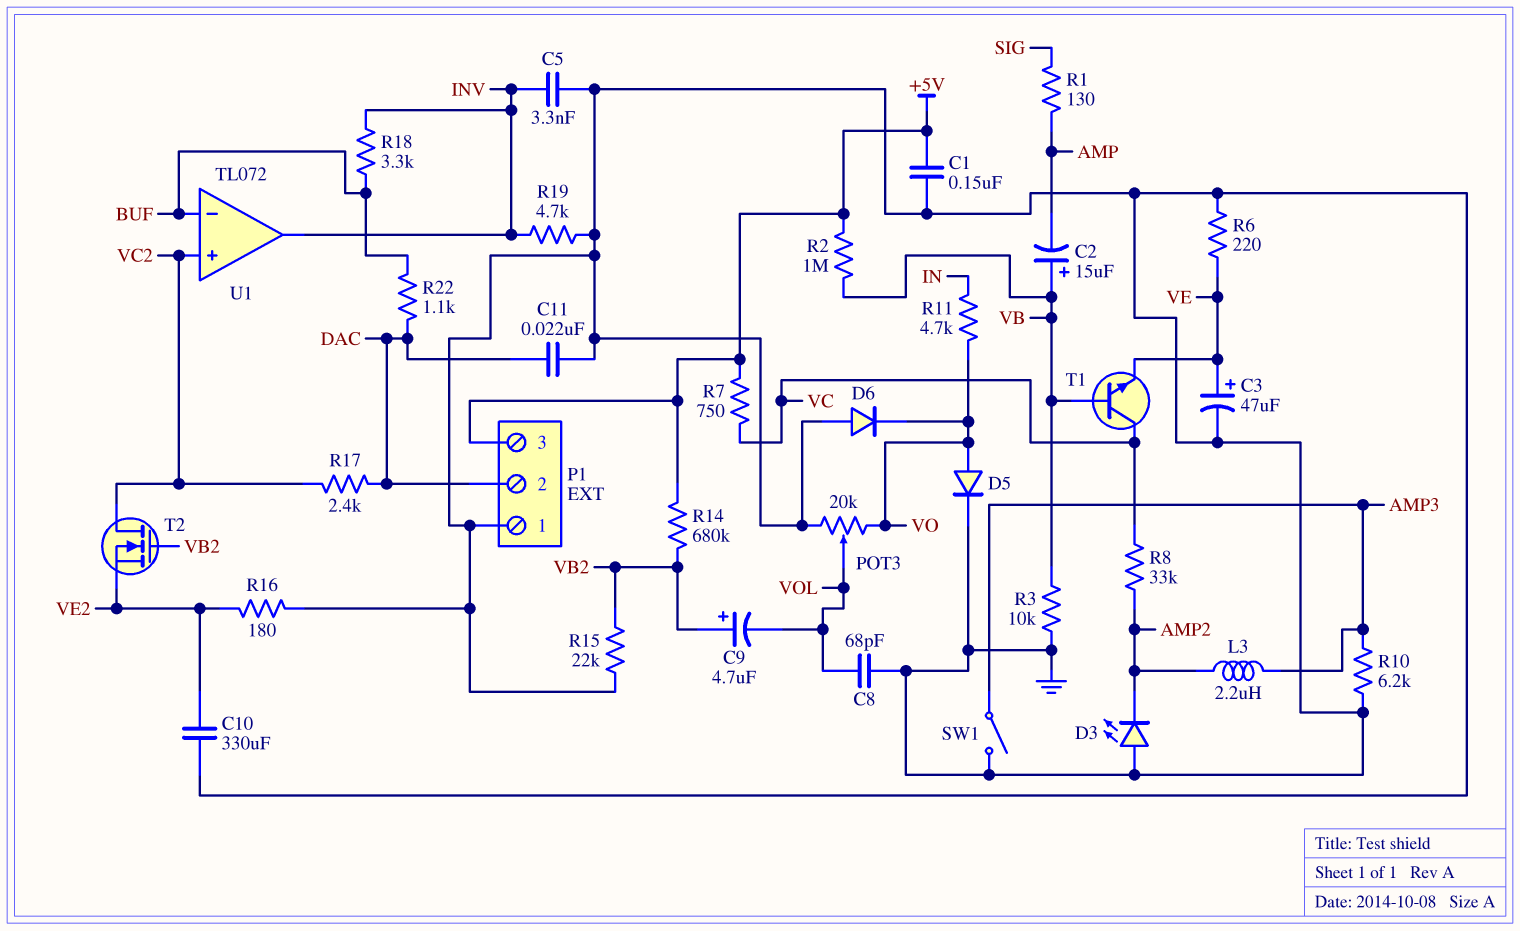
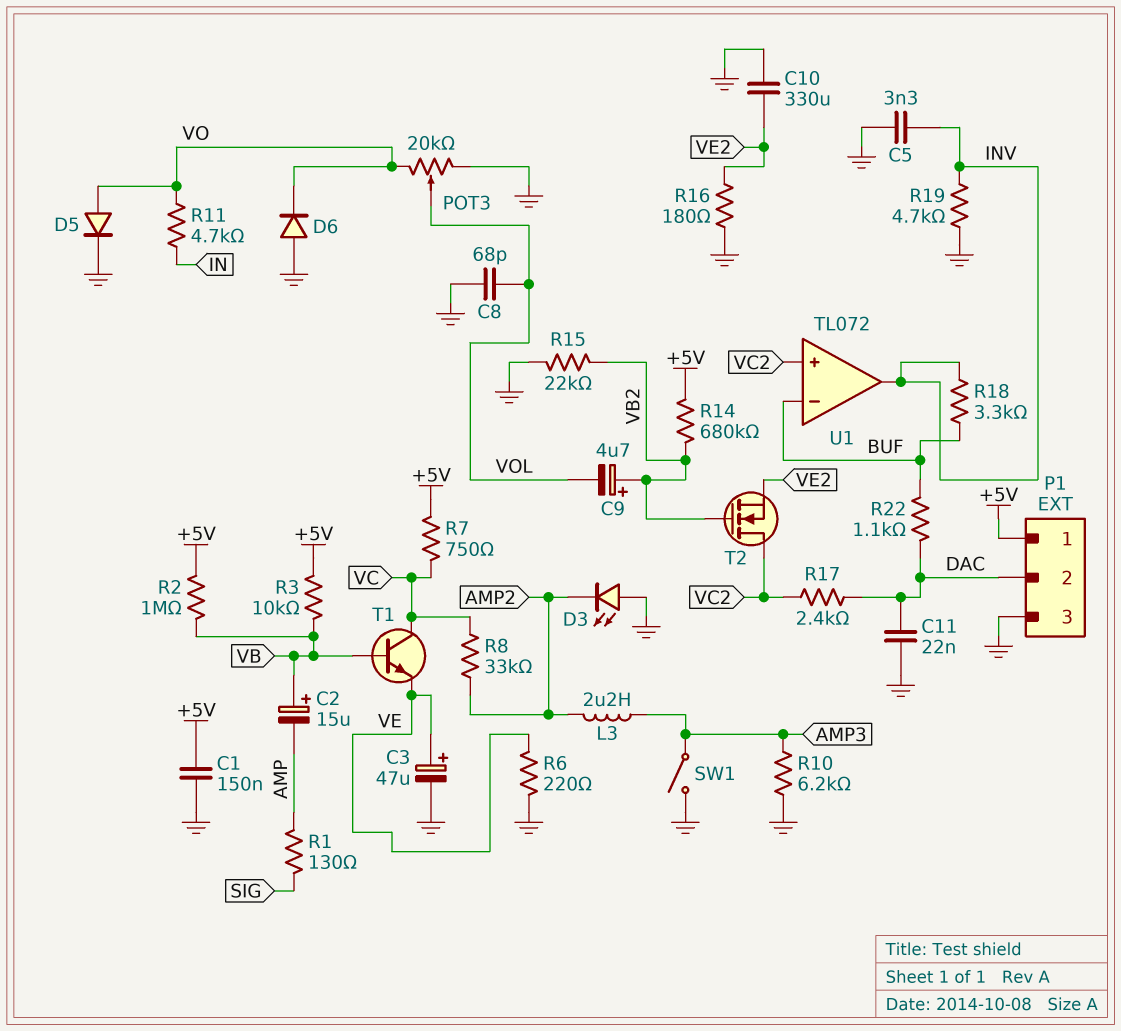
P1 pin 1: GND -> +5V
P1 pin 3: +5V -> GND
R3: 10k (GND, VB) -> 10k (+5V, VB)

